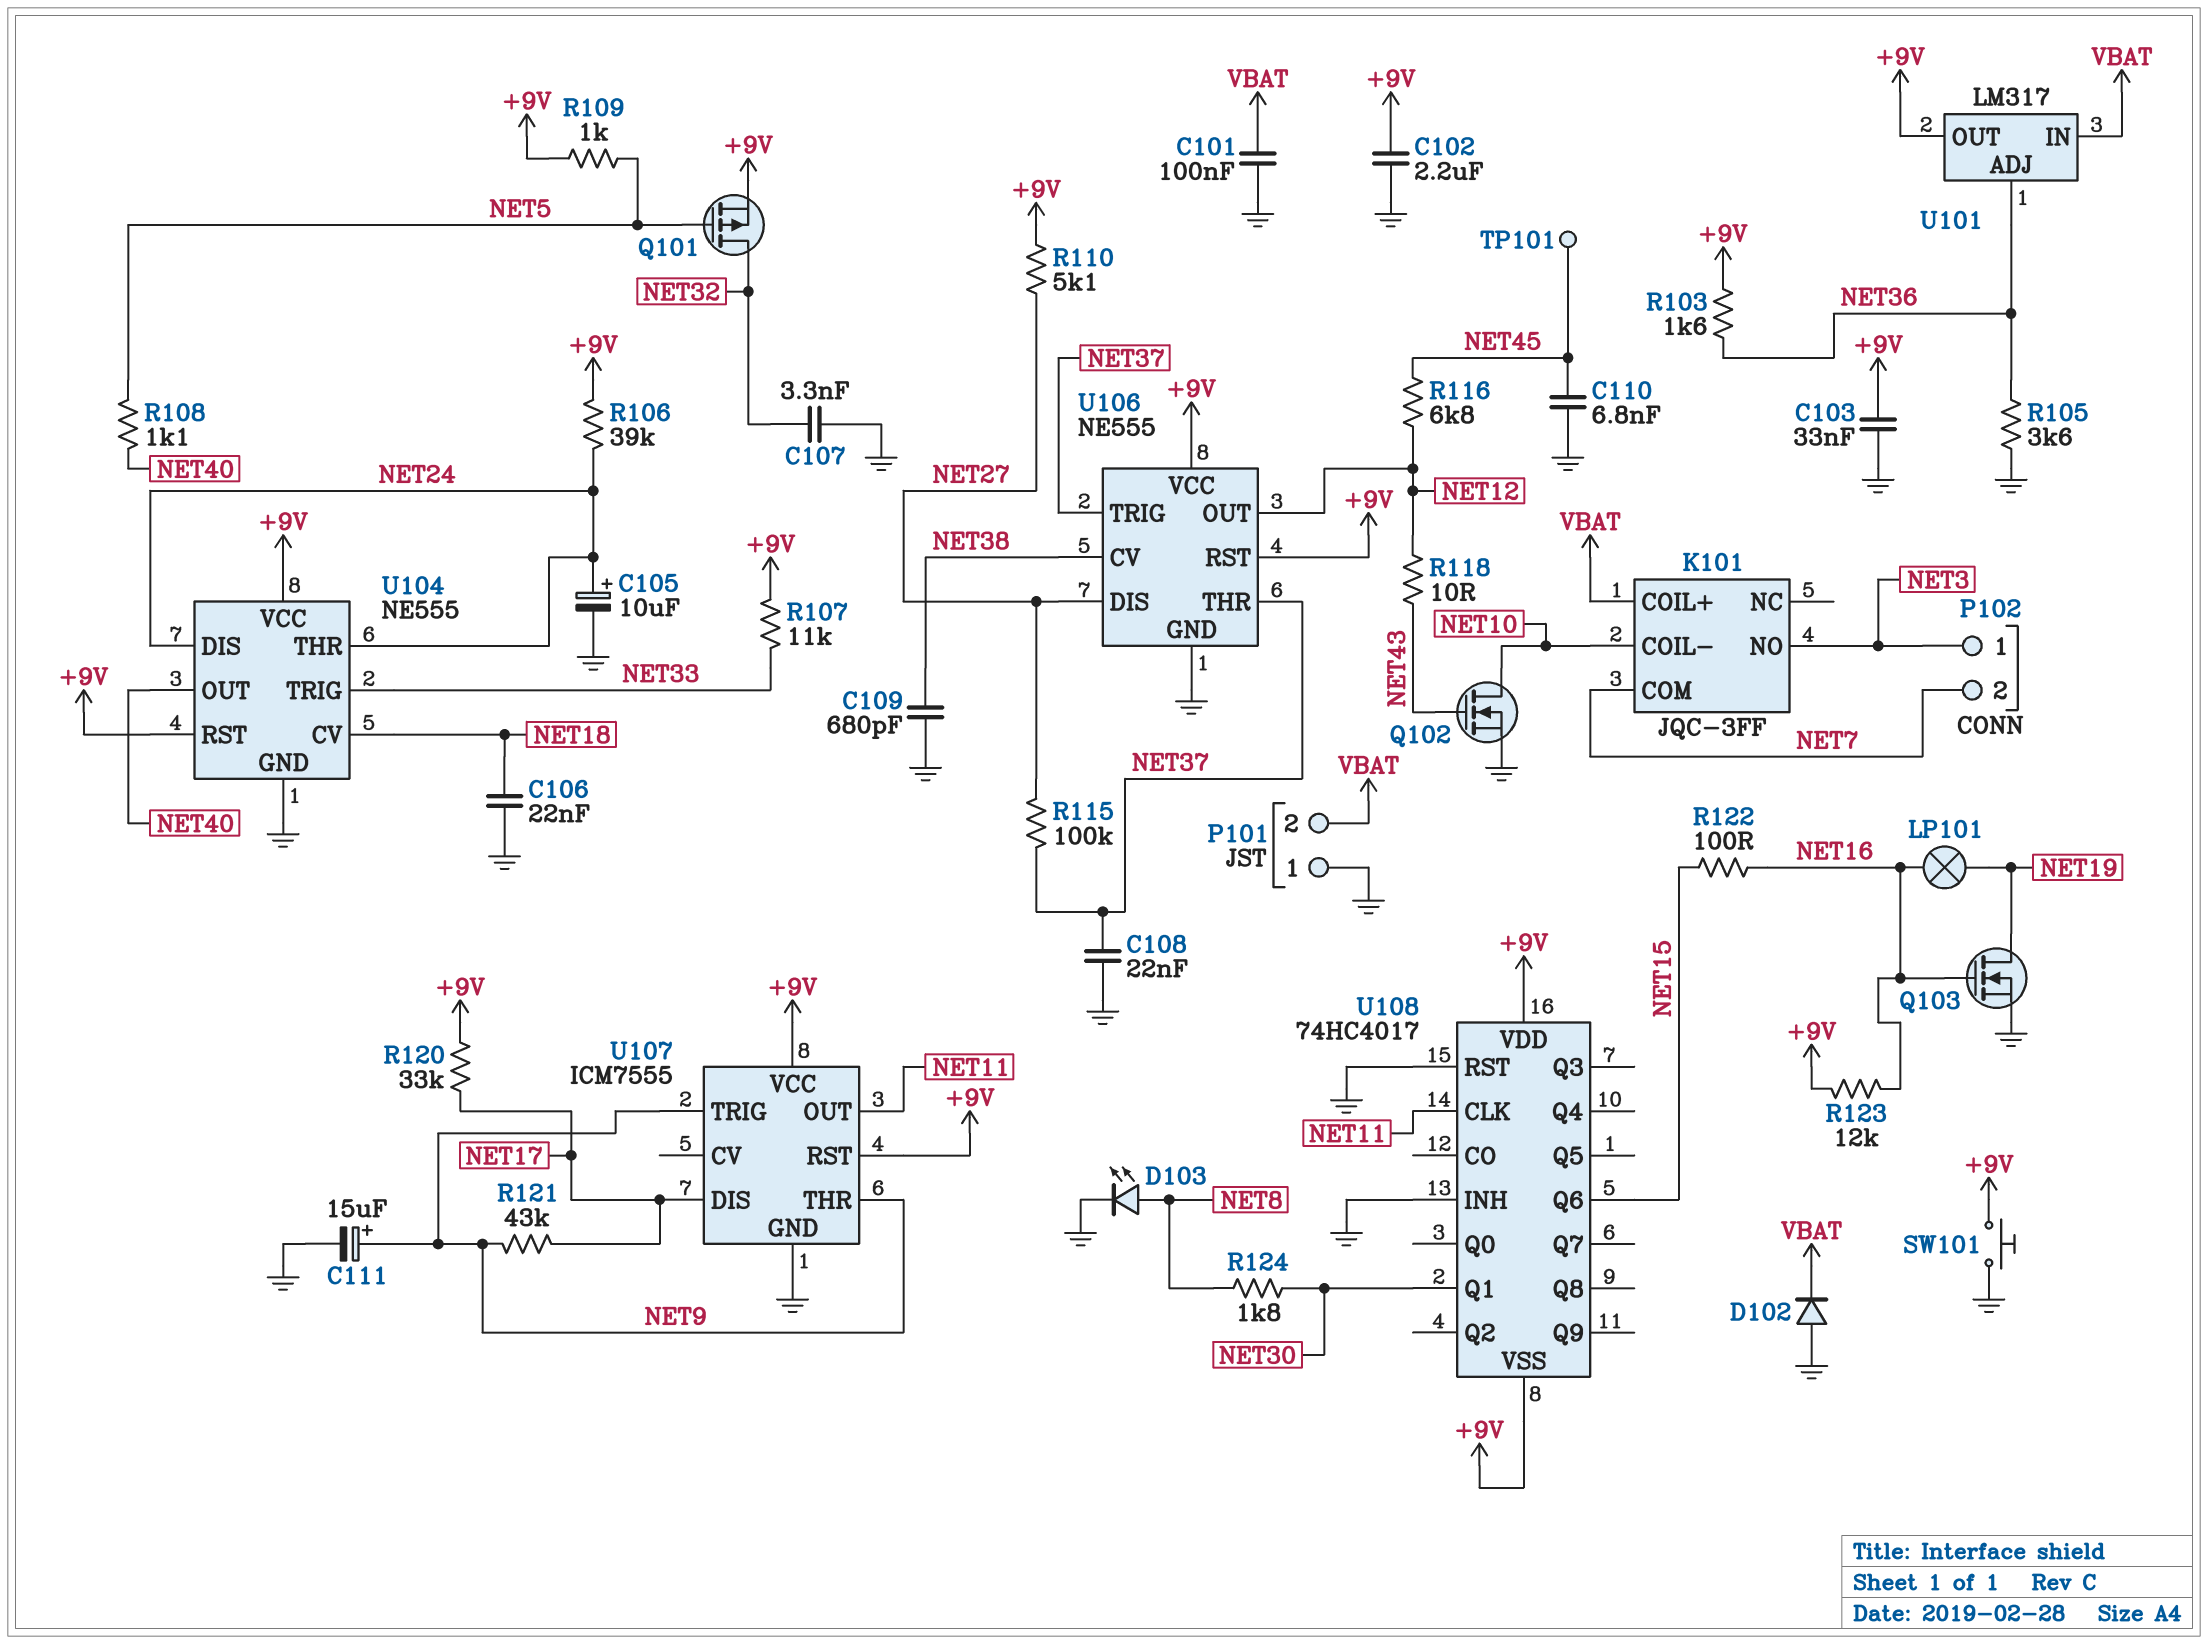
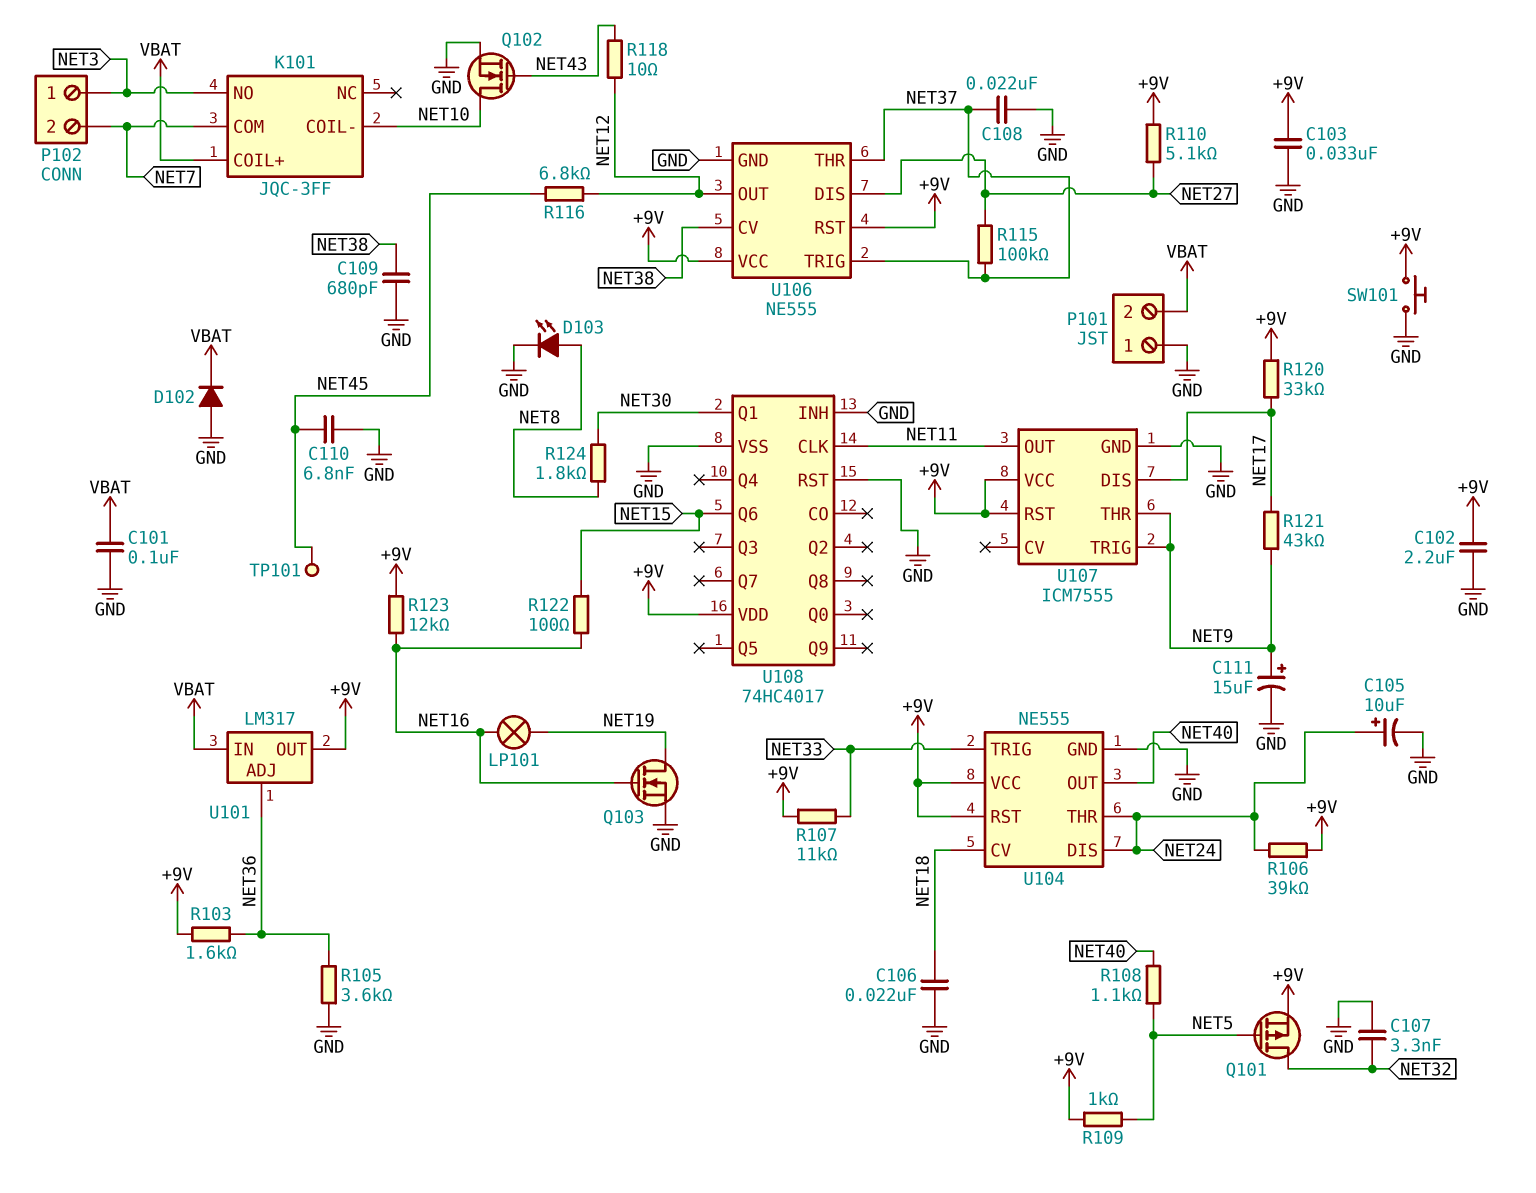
U108 pin VSS: +9V -> GND

